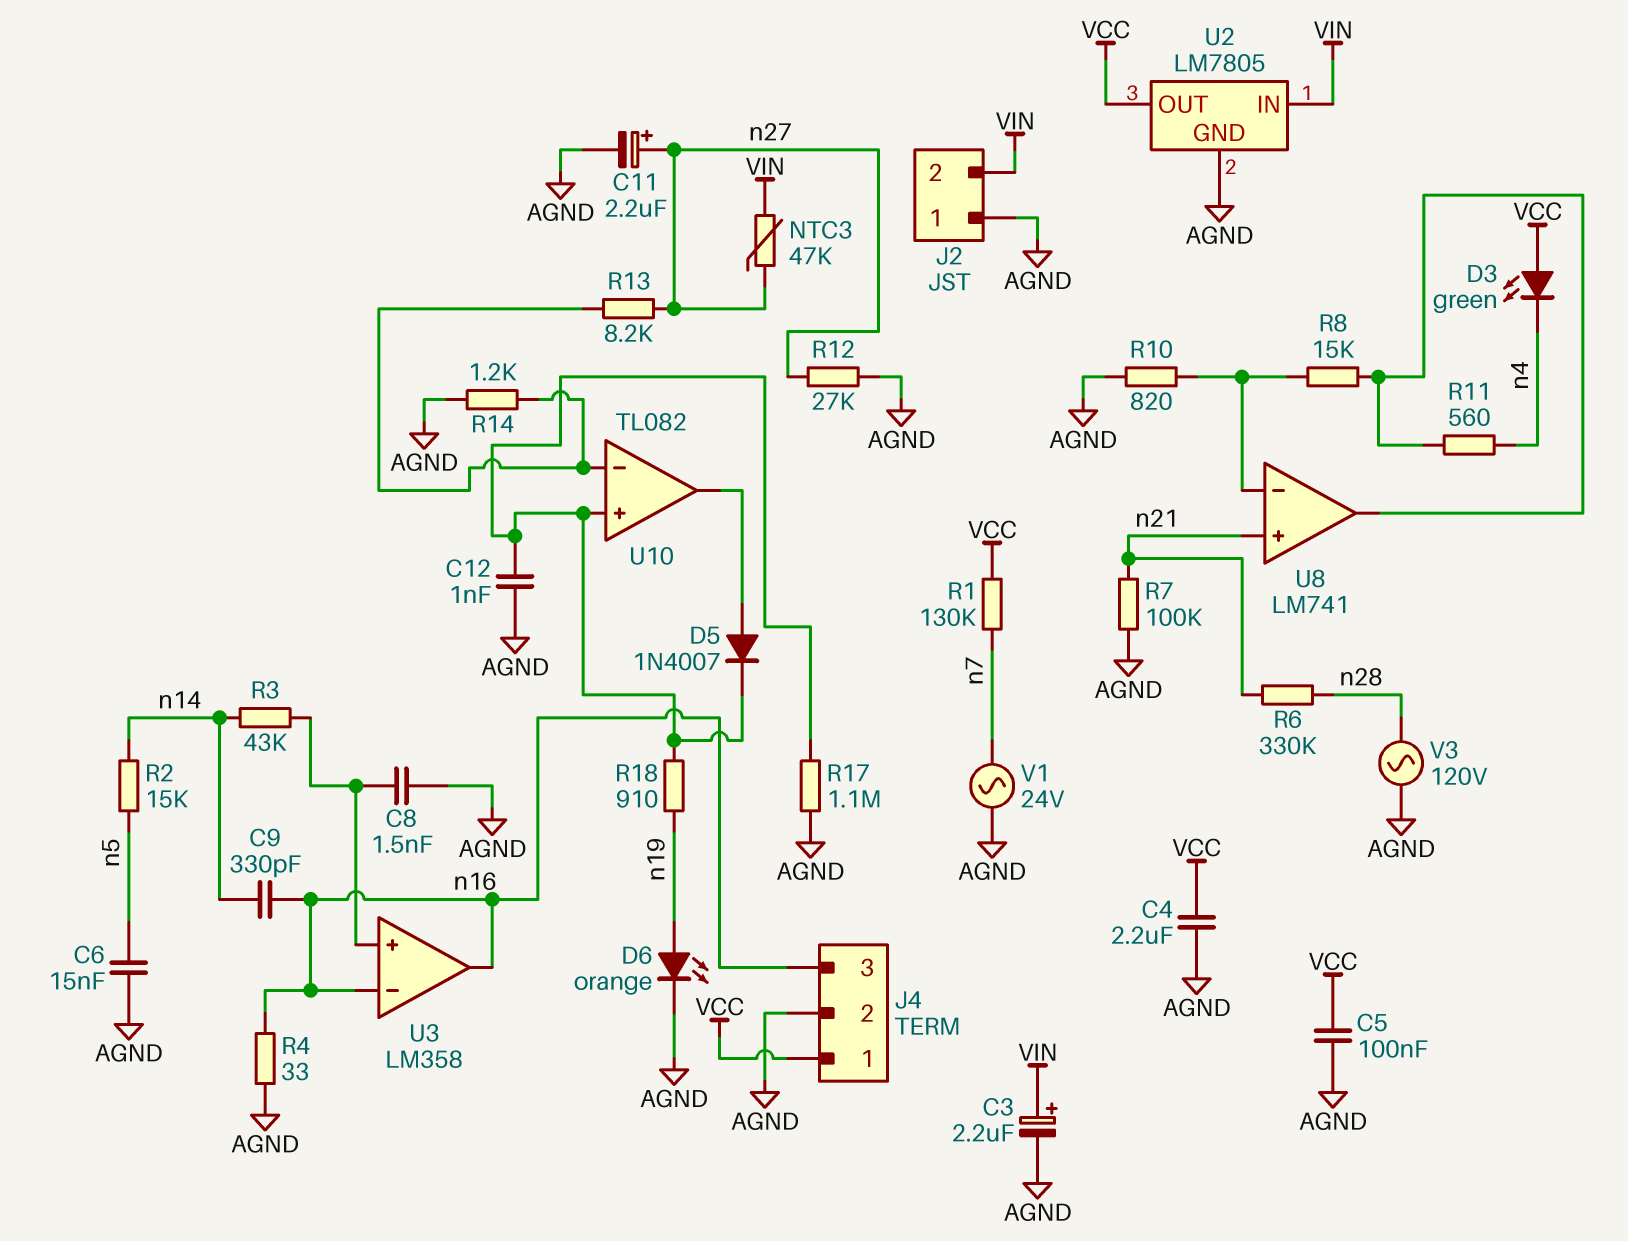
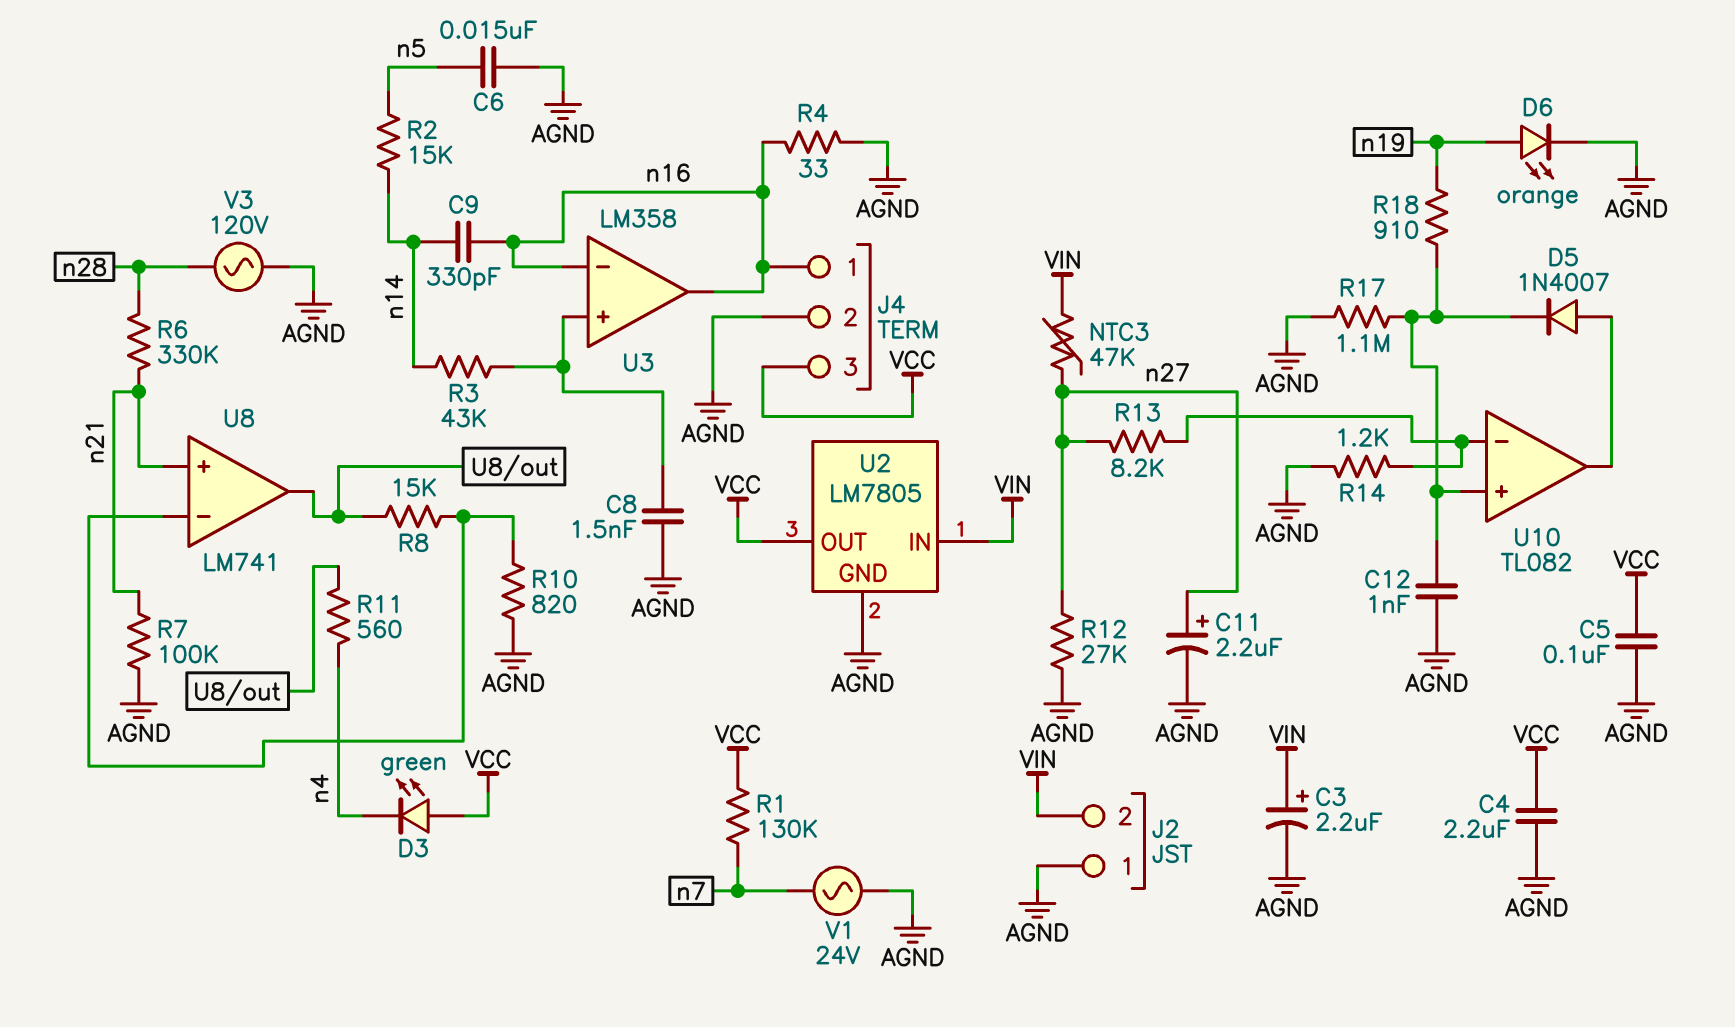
J4 pin 1: VCC -> n16
J4 pin 3: n16 -> VCC

